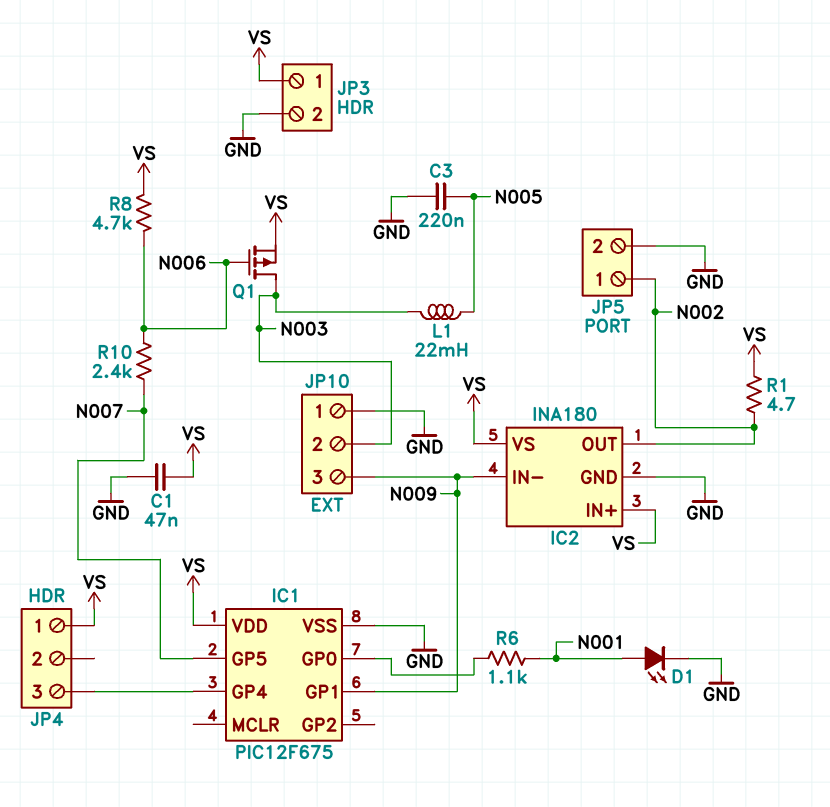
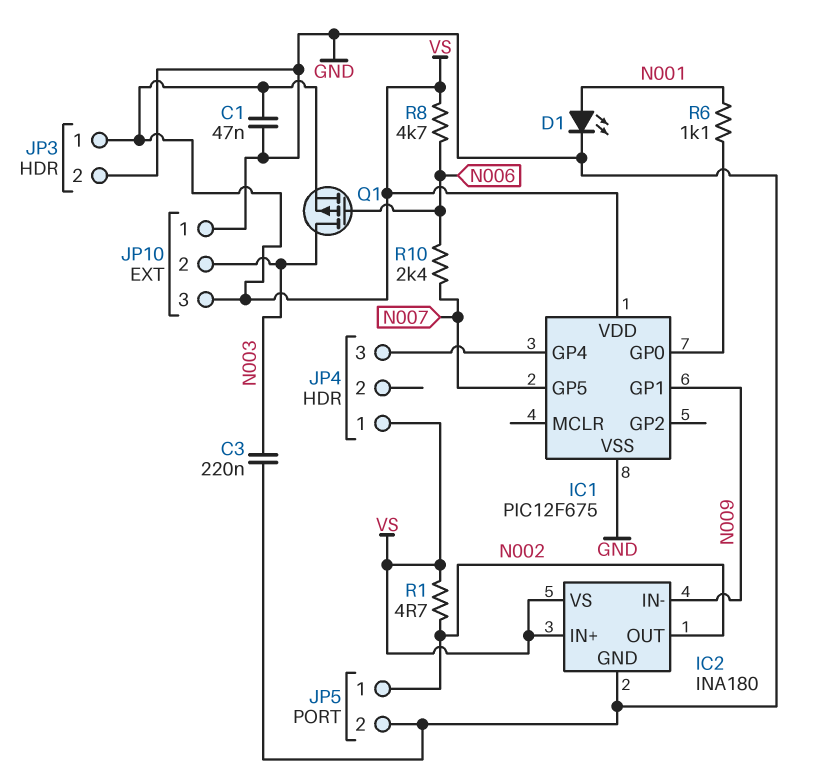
C3: 220nF (GND, N005) -> 220nF (GND, N003)
JP10 pin 3: N009 -> VS
L1: 22mH (N003, N005) -> none

